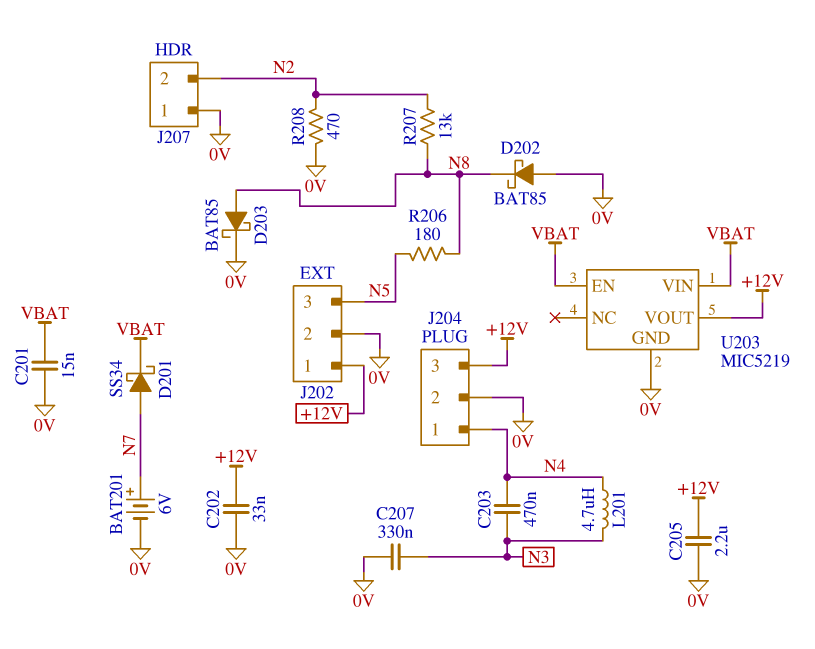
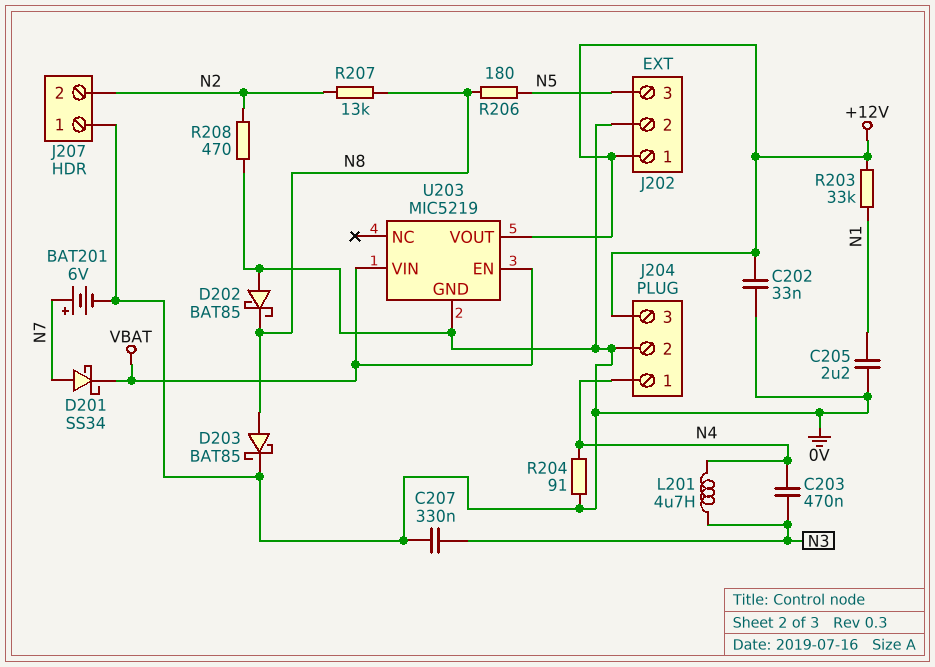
C201: 15nF (0V, VBAT) -> none
C205: 2.2uF (+12V, 0V) -> 2.2uF (0V, N1)
R203: none -> 33k (+12V, N1)
R204: none -> 91 (0V, N4)

